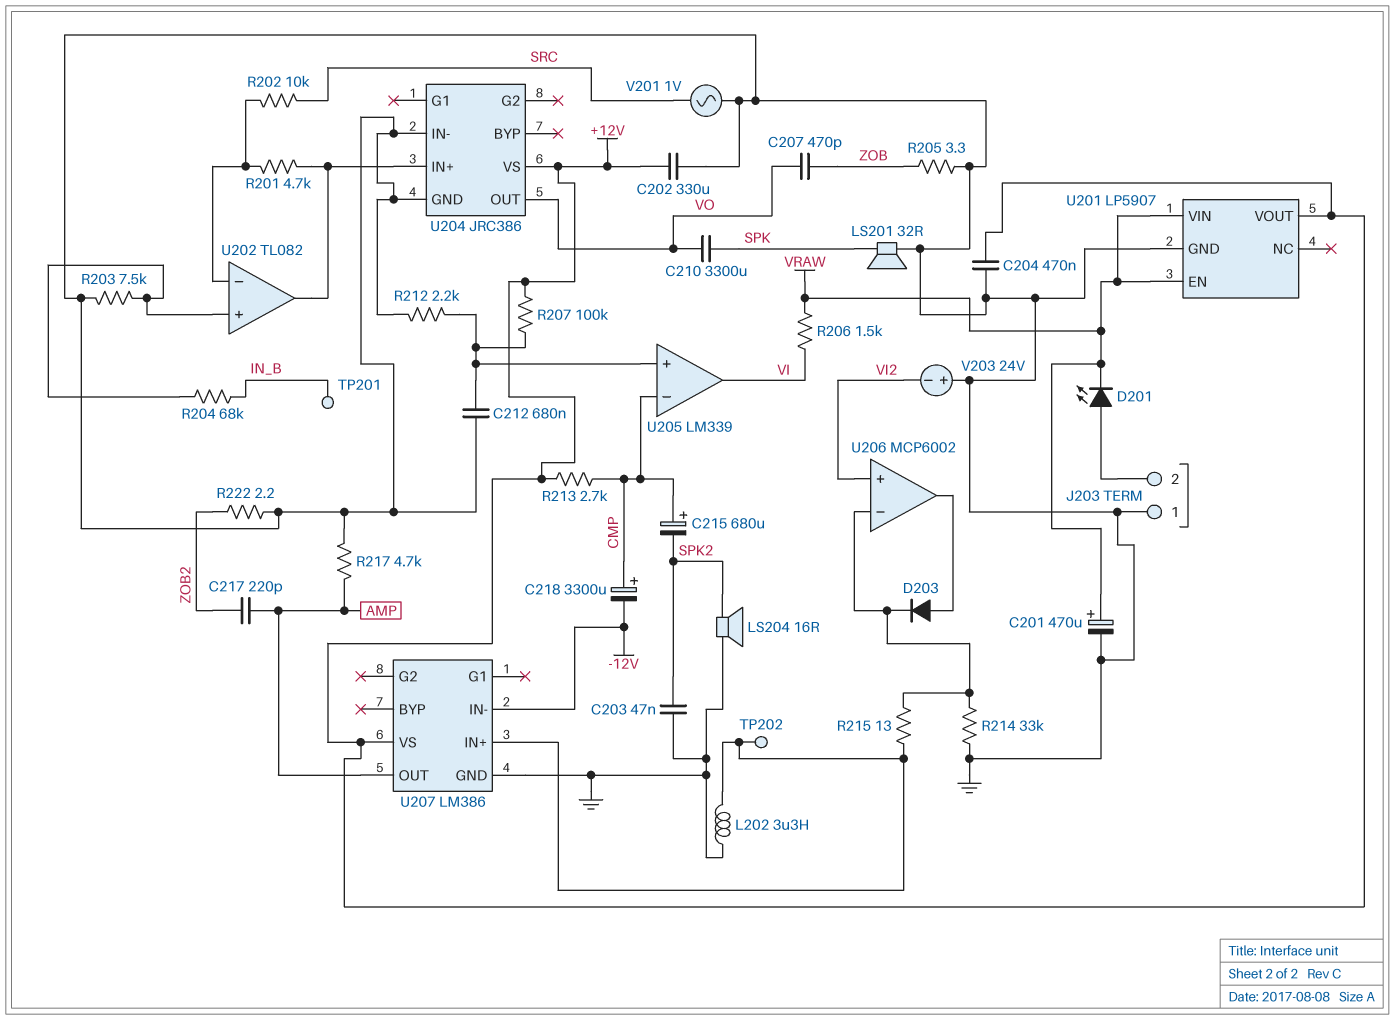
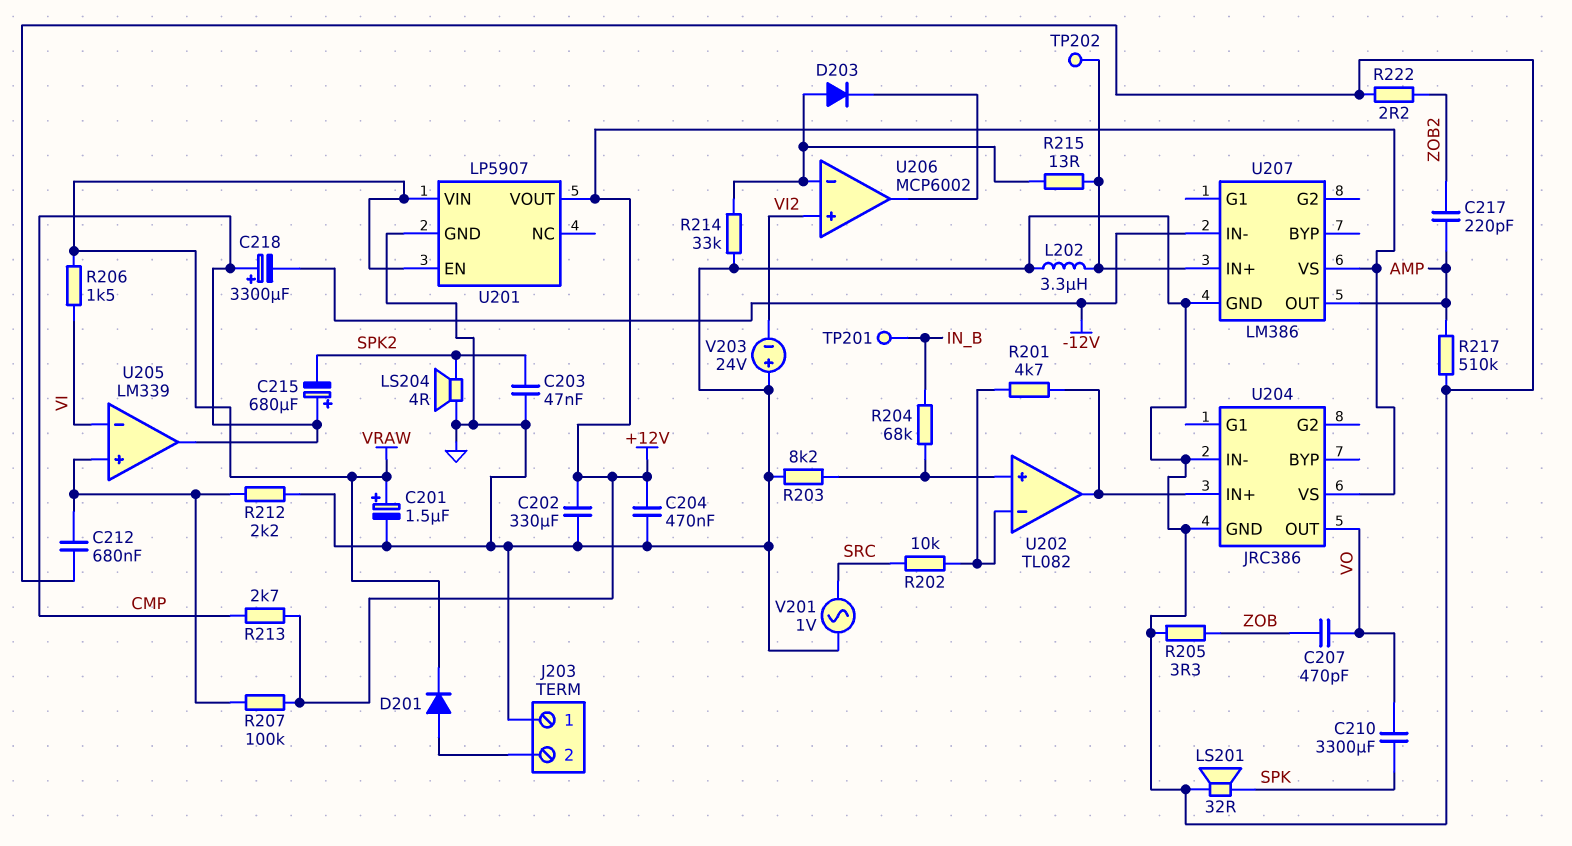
C201: 470uF (plus VRAW, minus GND) -> 1.5uF (plus VRAW, minus GND)
D201: LED (A J203/2, K VRAW) -> diode (A J203/2, K VRAW)
D203: diode (A U206/out, K U206/in-) -> diode (A U206/in-, K U206/out)
LS204: speaker 16R (GND, SPK2) -> speaker 4R (GND, SPK2)
R203: 7.5k (GND, U202/in+) -> 8.2k (GND, U202/in+)
R217: 4.7k (AMP, GND) -> 510k (AMP, GND)
U205 pin in-: CMP -> VI
U205 pin out: VI -> CMP

